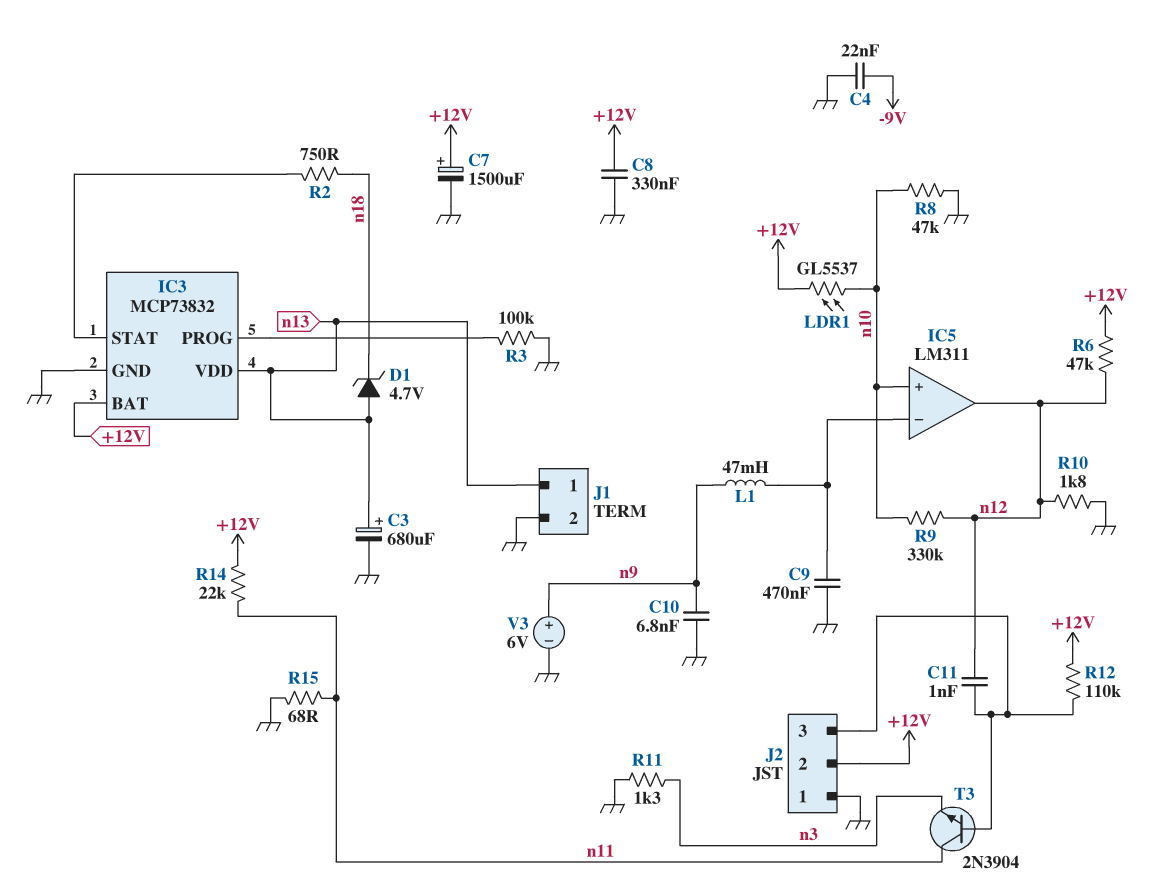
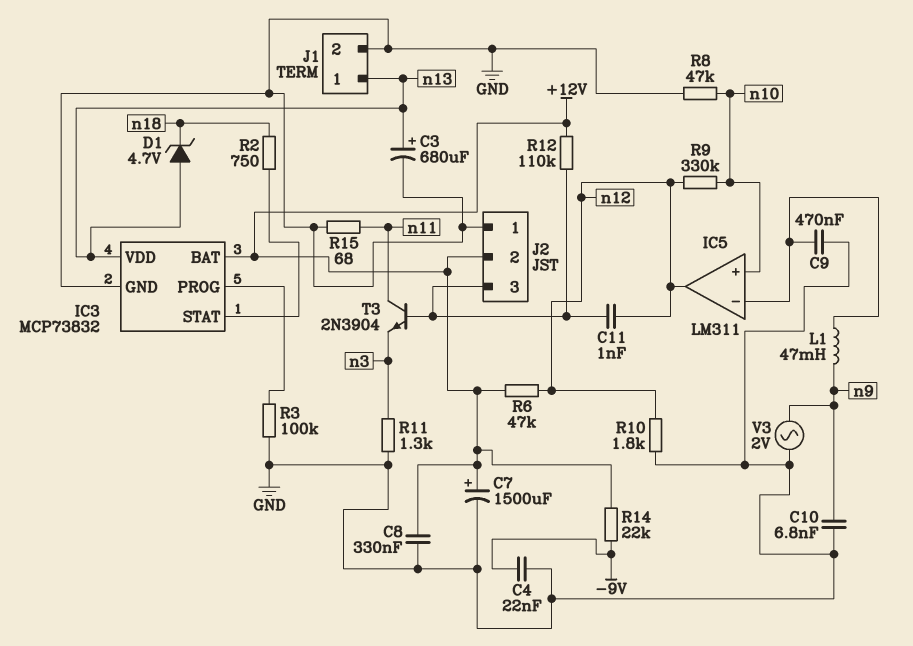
LDR1: GL5537 (+12V, n10) -> none
R14: 22k (+12V, n11) -> 22k (+12V, -9V)
V3: 6V (plus n9, minus GND) -> AC 2V (GND, n9)

